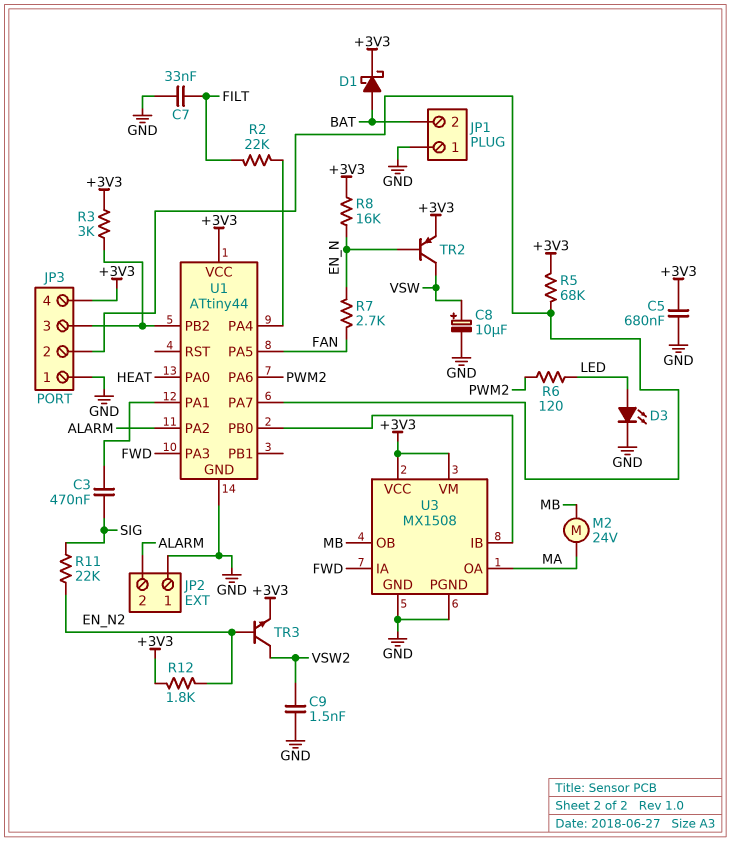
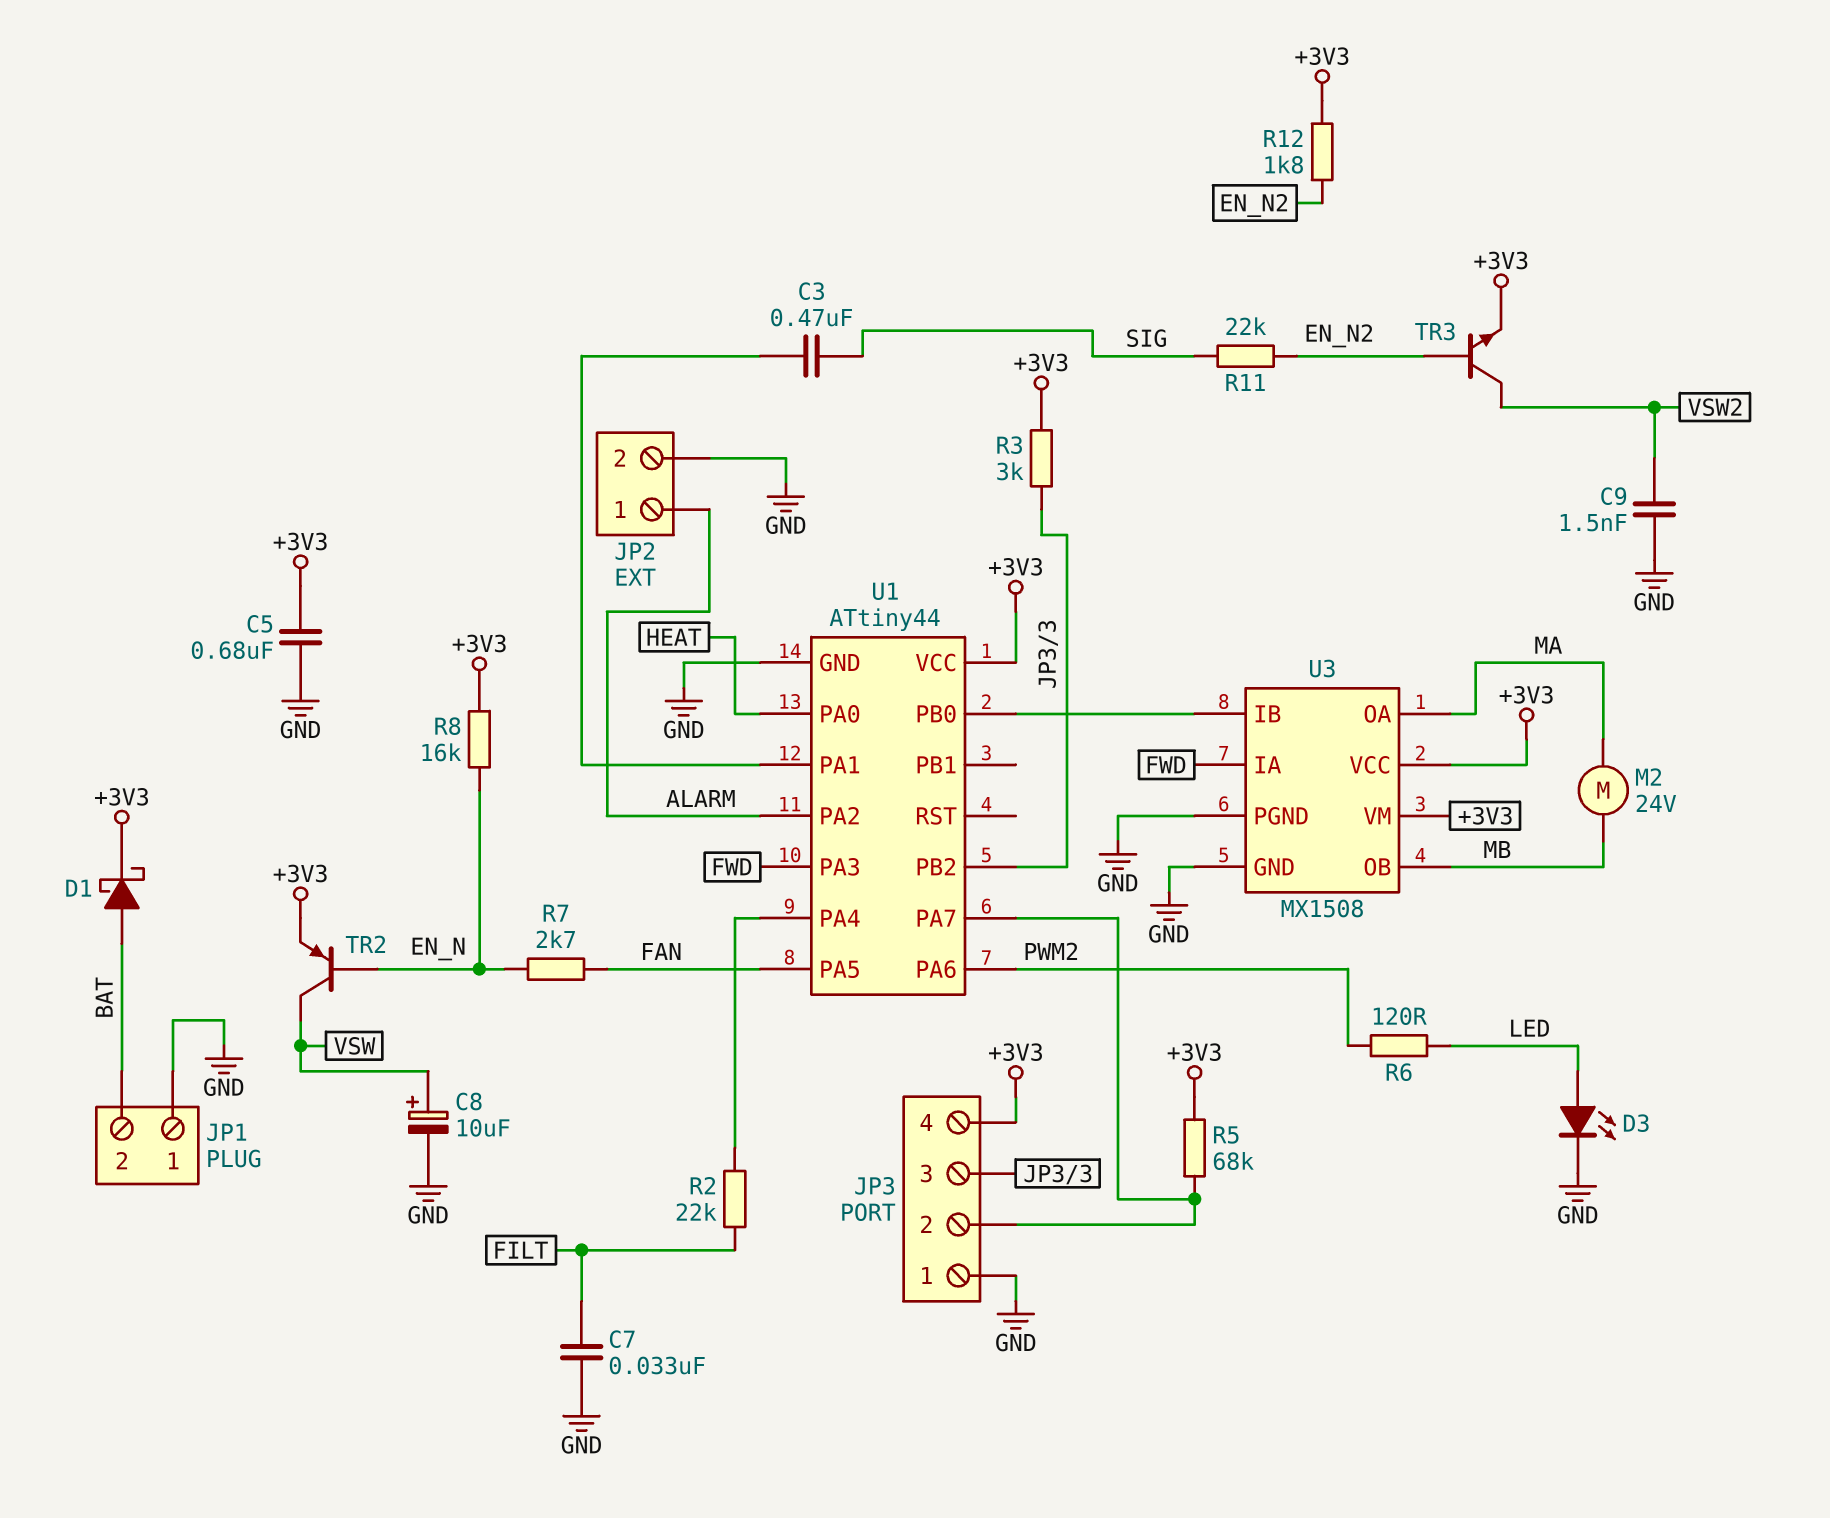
JP2 pin 1: GND -> ALARM
JP2 pin 2: ALARM -> GND

